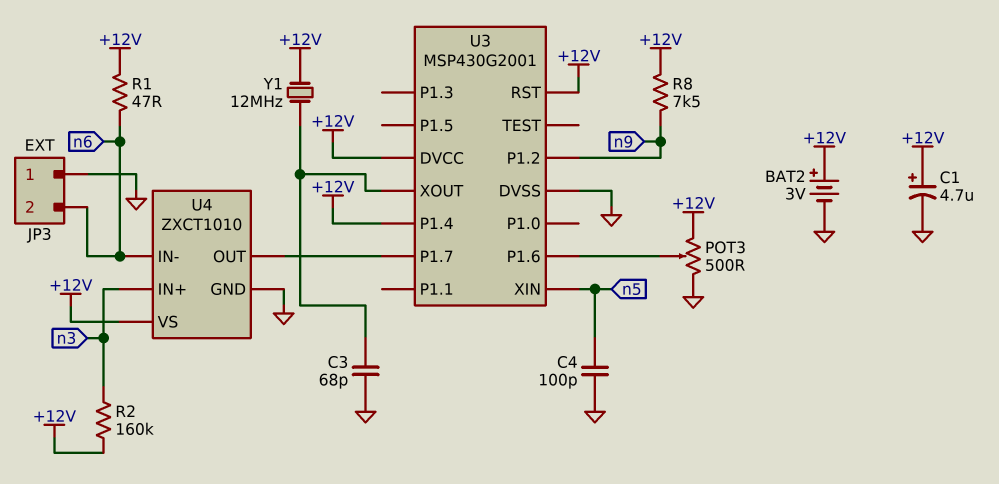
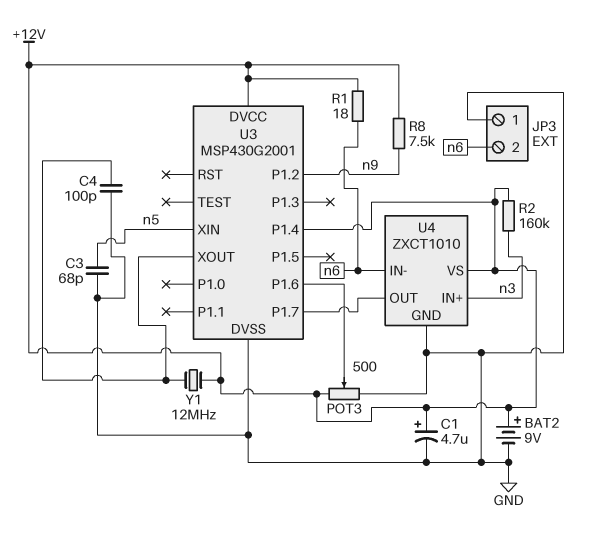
BAT2: 3V (plus +12V, minus GND) -> 9V (plus +12V, minus GND)
C3: 68pF (GND, U3/XOUT) -> 68pF (GND, n5)
C4: 100pF (GND, n5) -> 100pF (GND, U3/XOUT)
R1: 47 (+12V, n6) -> 18 (+12V, n6)
U3 pin RST: +12V -> none

